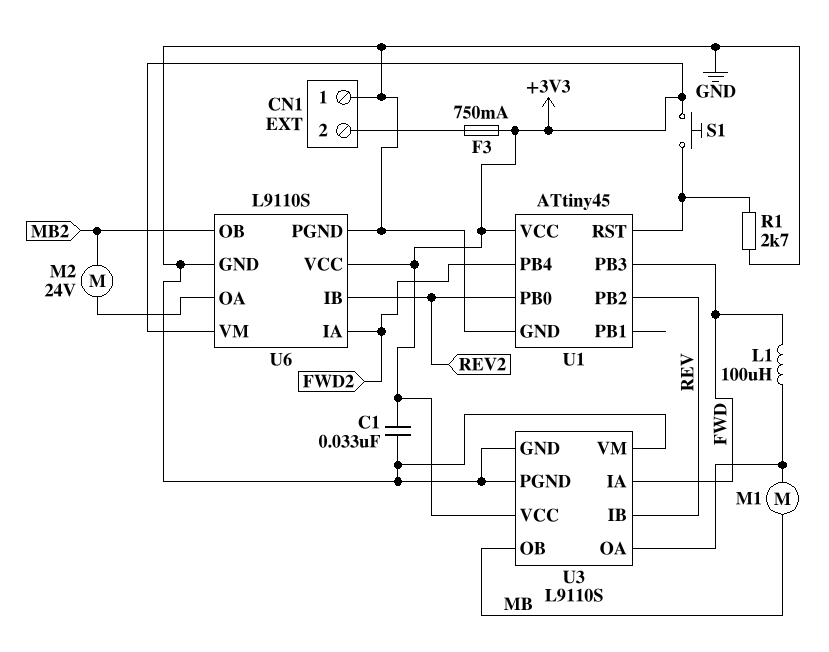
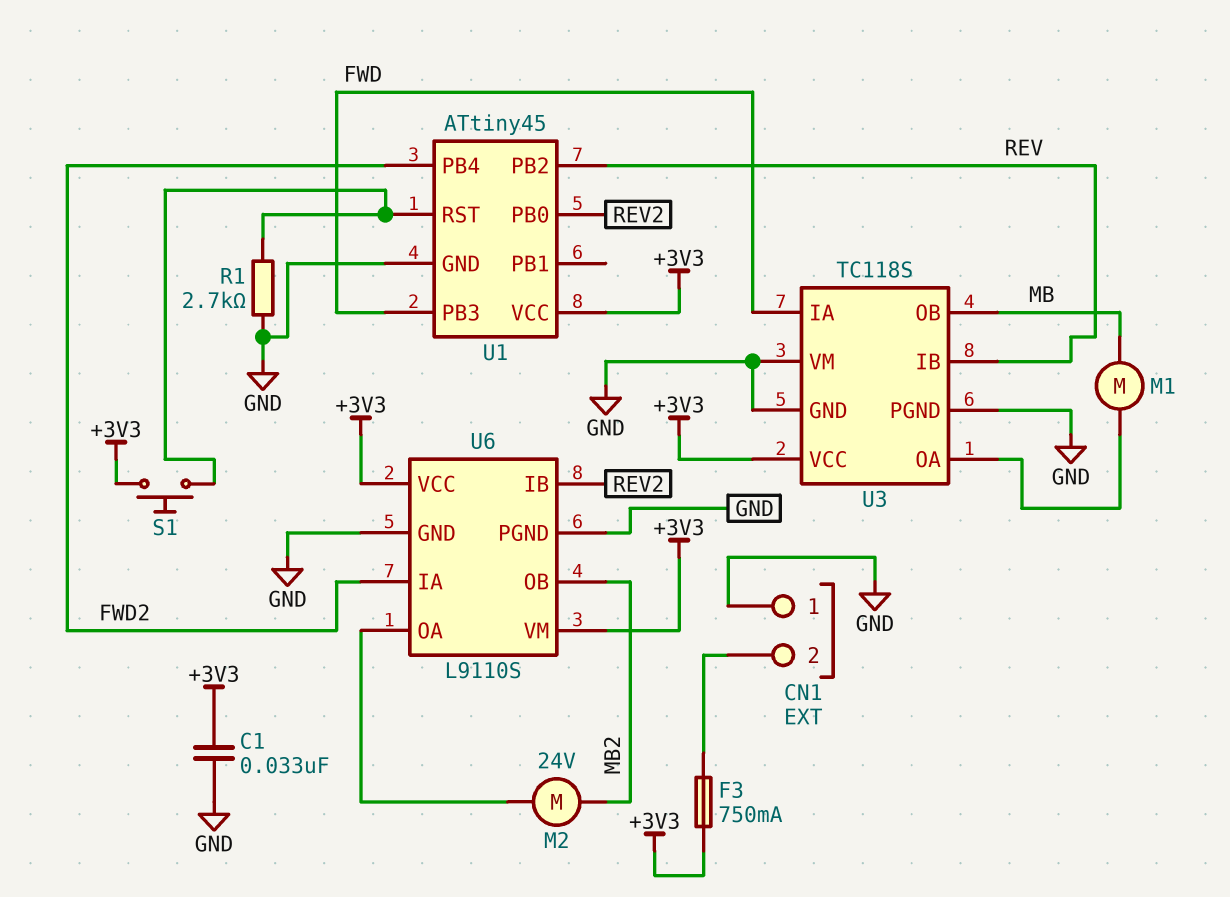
L1: 100uH (FWD, U3/OA) -> none
U3: L9110S -> TC118S

